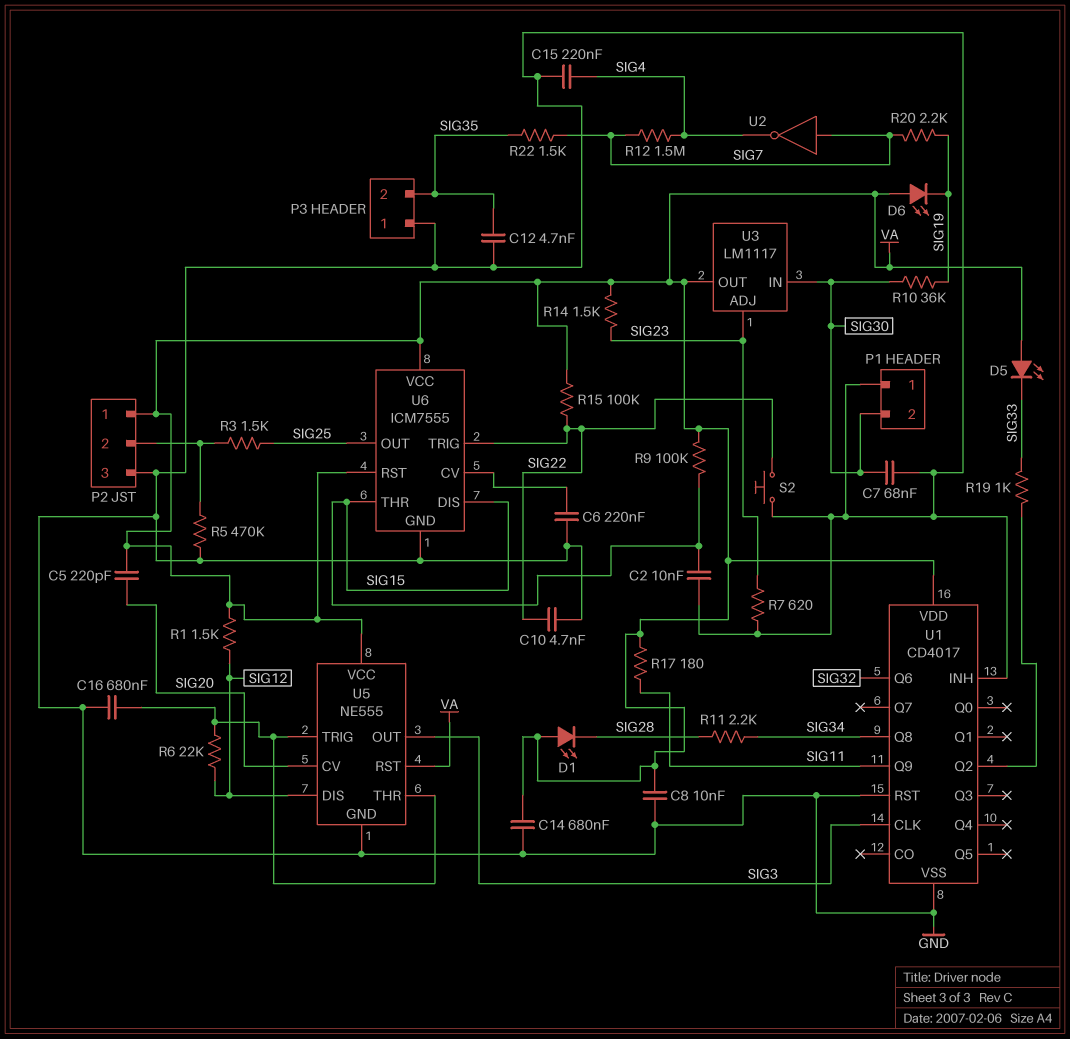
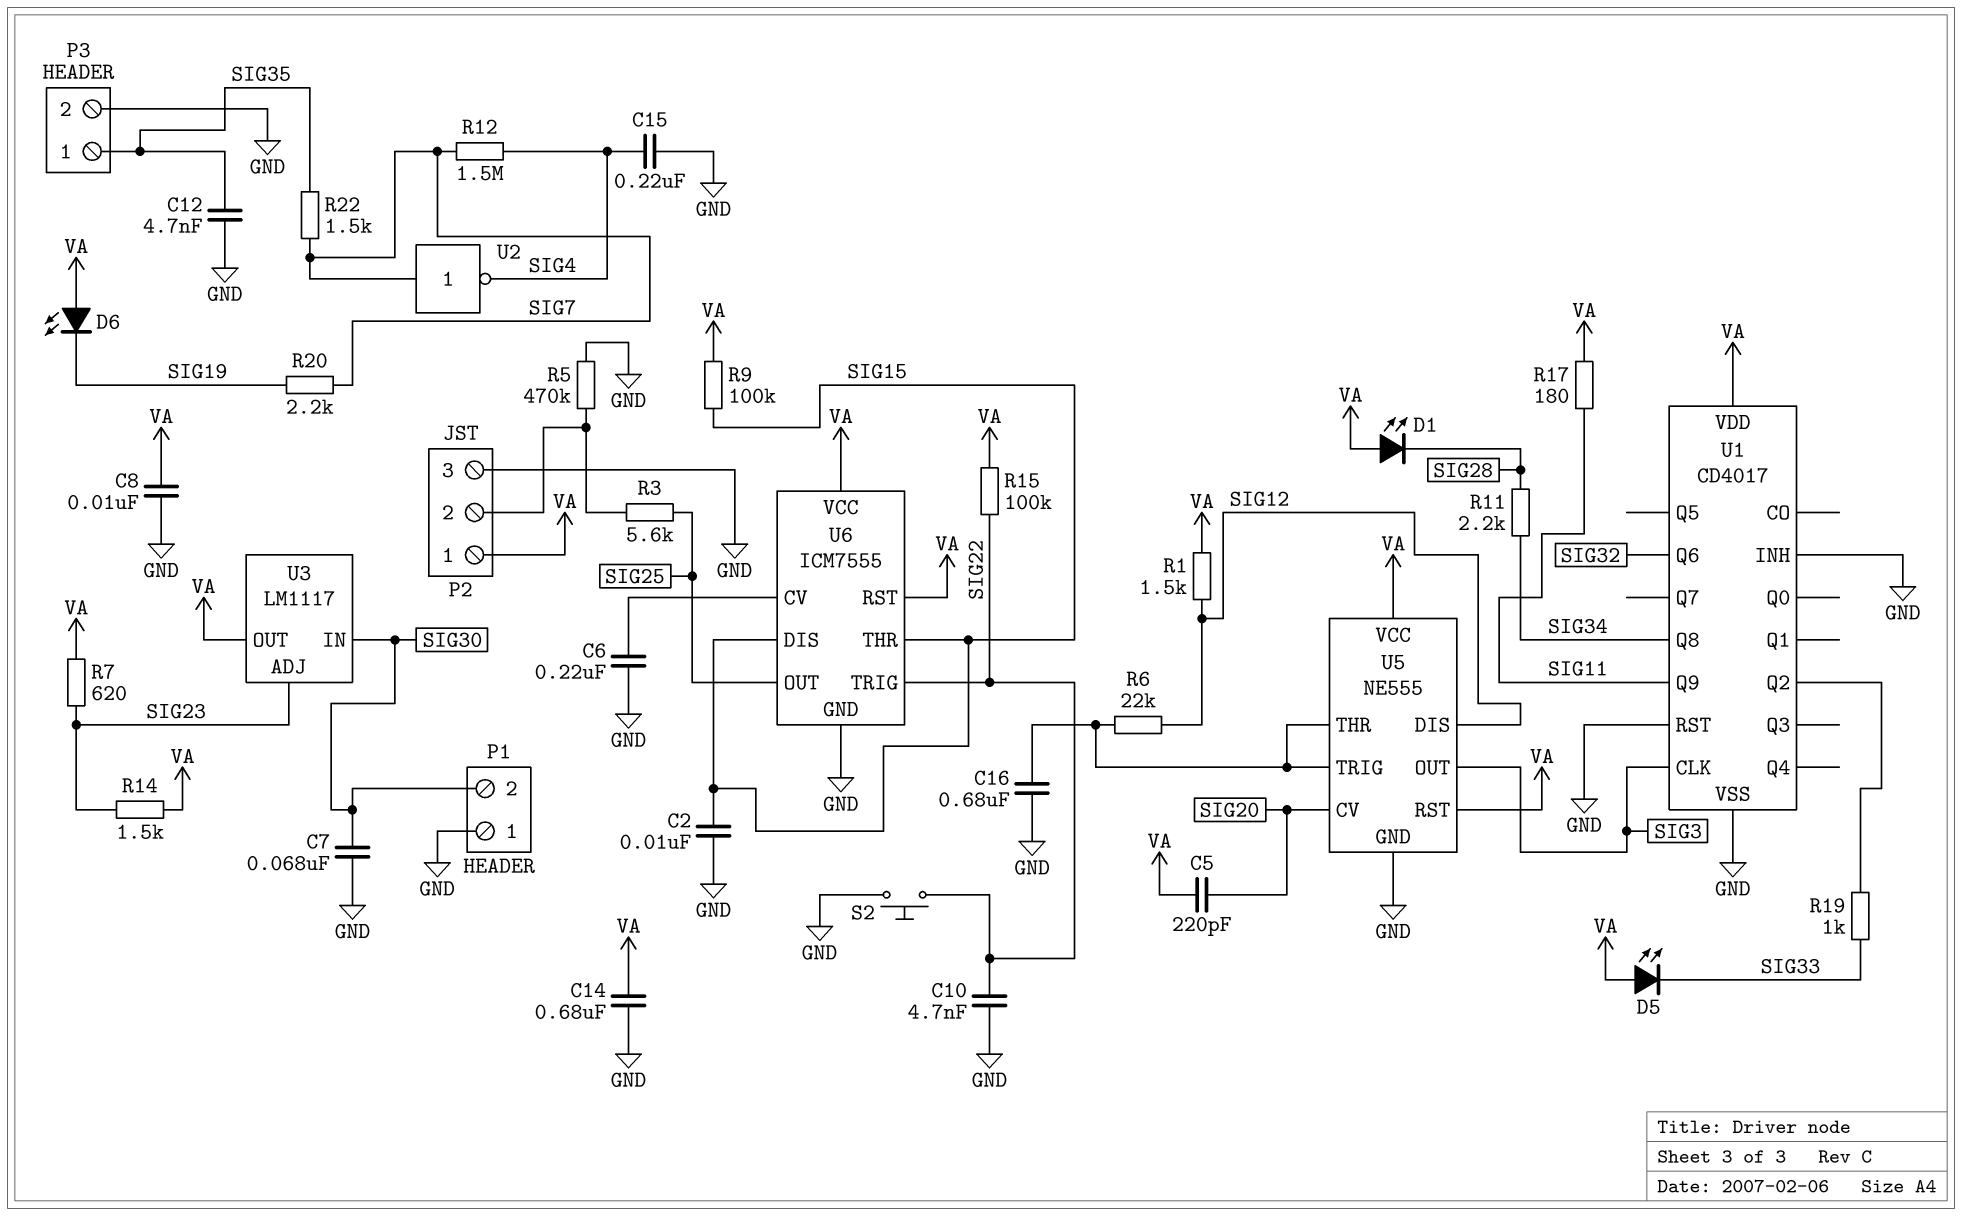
P3 pin 1: GND -> SIG35
P3 pin 2: SIG35 -> GND
R3: 1.5k (P2/2, SIG25) -> 5.6k (P2/2, SIG25)
R7: 620 (GND, SIG23) -> 620 (SIG23, VA)
R10: 36k (SIG19, SIG30) -> none

